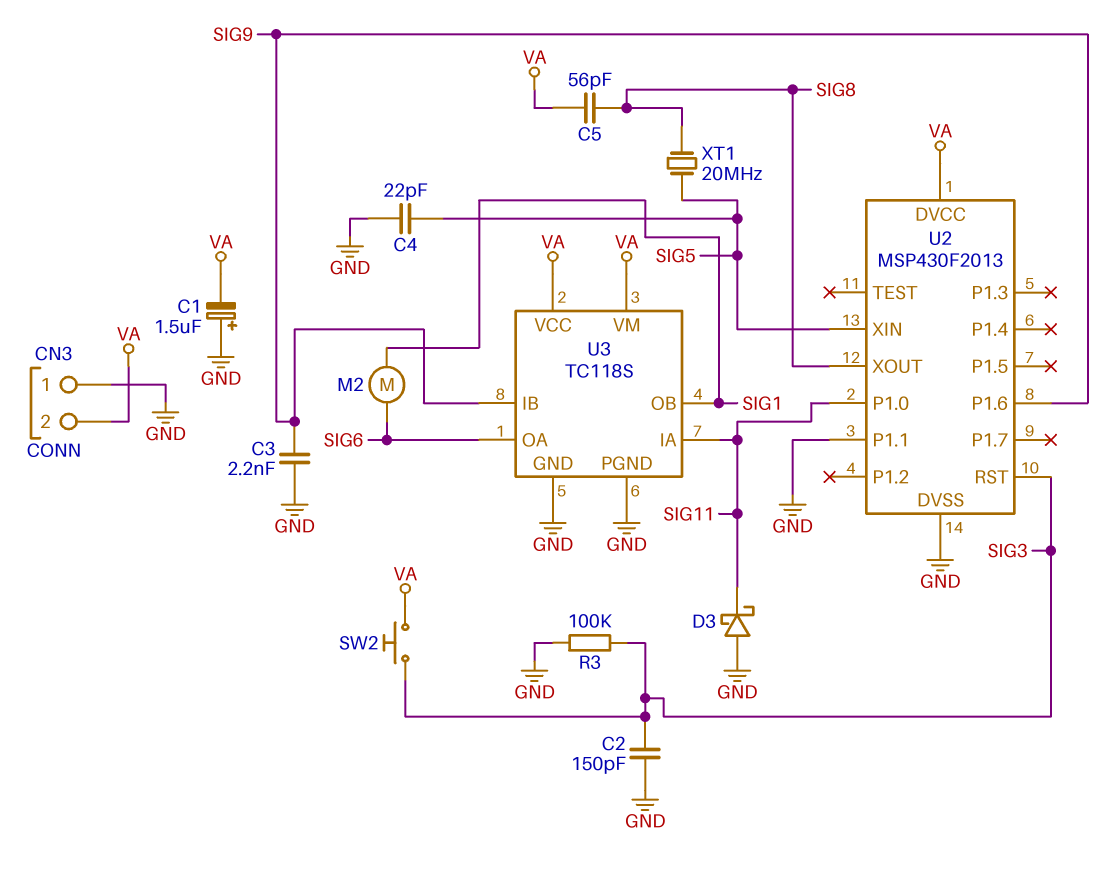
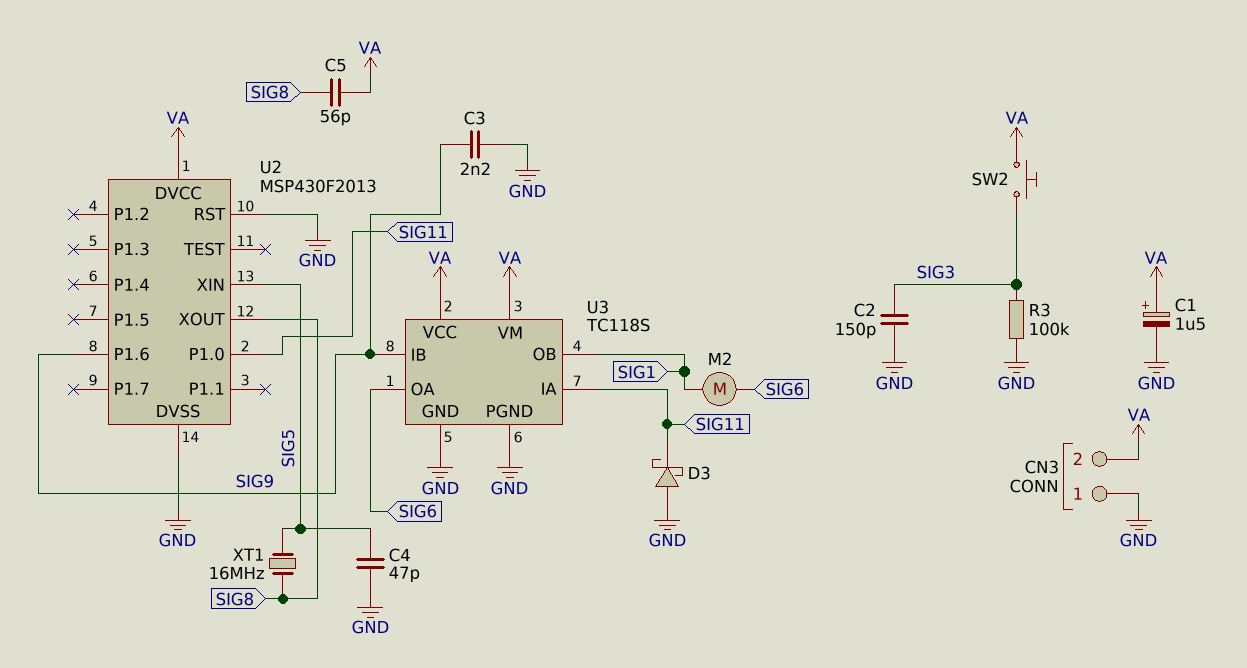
C1: 1.5uF (plus GND, minus VA) -> 1.5uF (plus VA, minus GND)
C4: 22pF (GND, SIG5) -> 47pF (GND, SIG5)
U2 pin P1.1: GND -> none
U2 pin RST: SIG3 -> GND
XT1: 20MHz (SIG5, SIG8) -> 16MHz (SIG5, SIG8)

